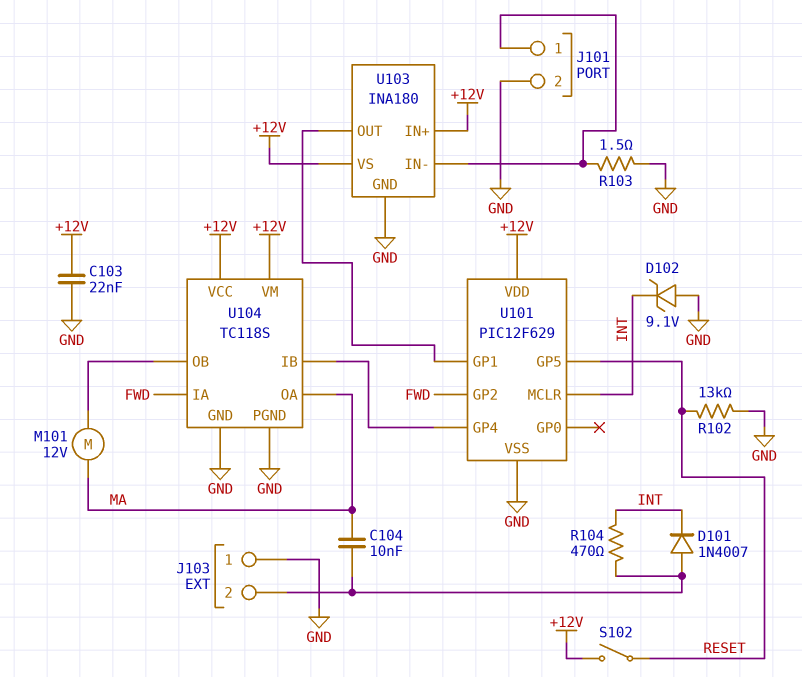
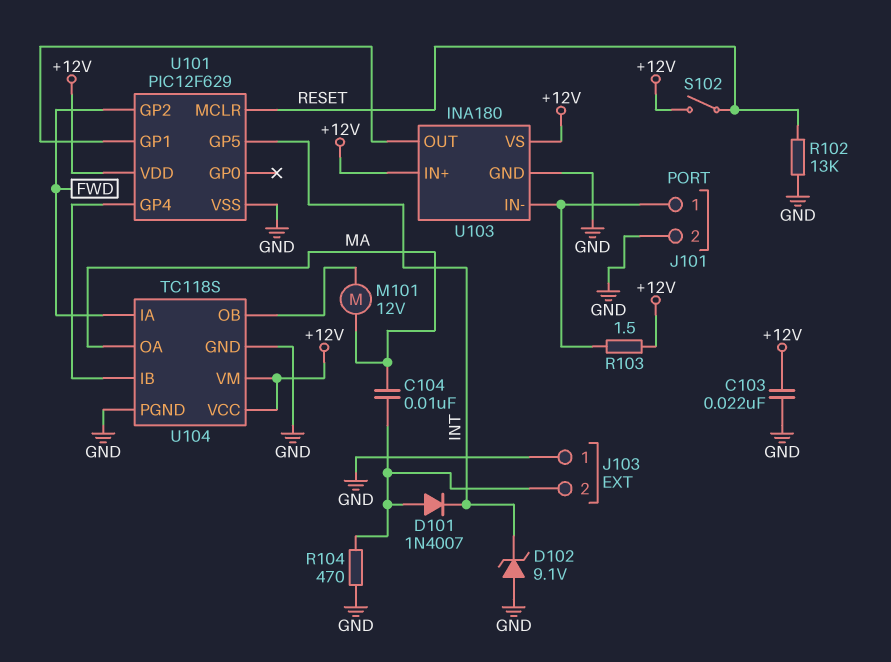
R103: 1.5 (GND, J101/1) -> 1.5 (+12V, J101/1)
R104: 470 (INT, J103/2) -> 470 (GND, J103/2)
U101 pin GP5: RESET -> INT
U101 pin MCLR: INT -> RESET

